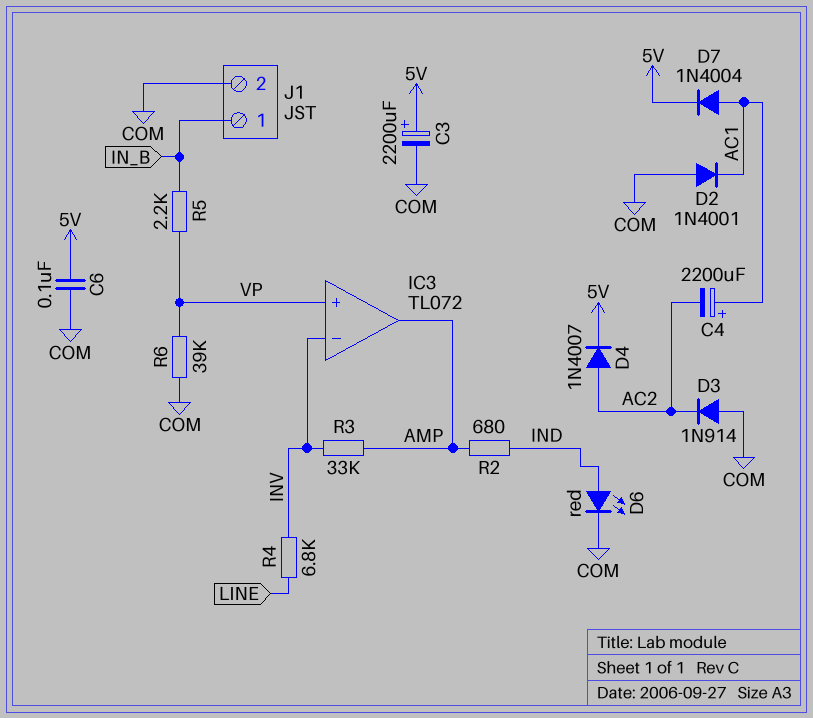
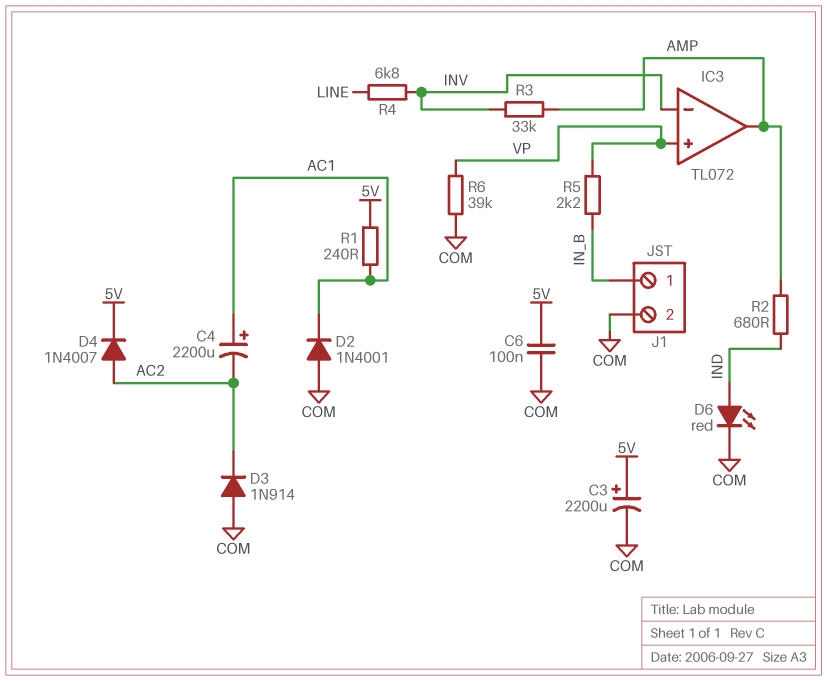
D7: diode 1N4004 (A AC1, K 5V) -> none
R1: none -> 240 (5V, AC1)

